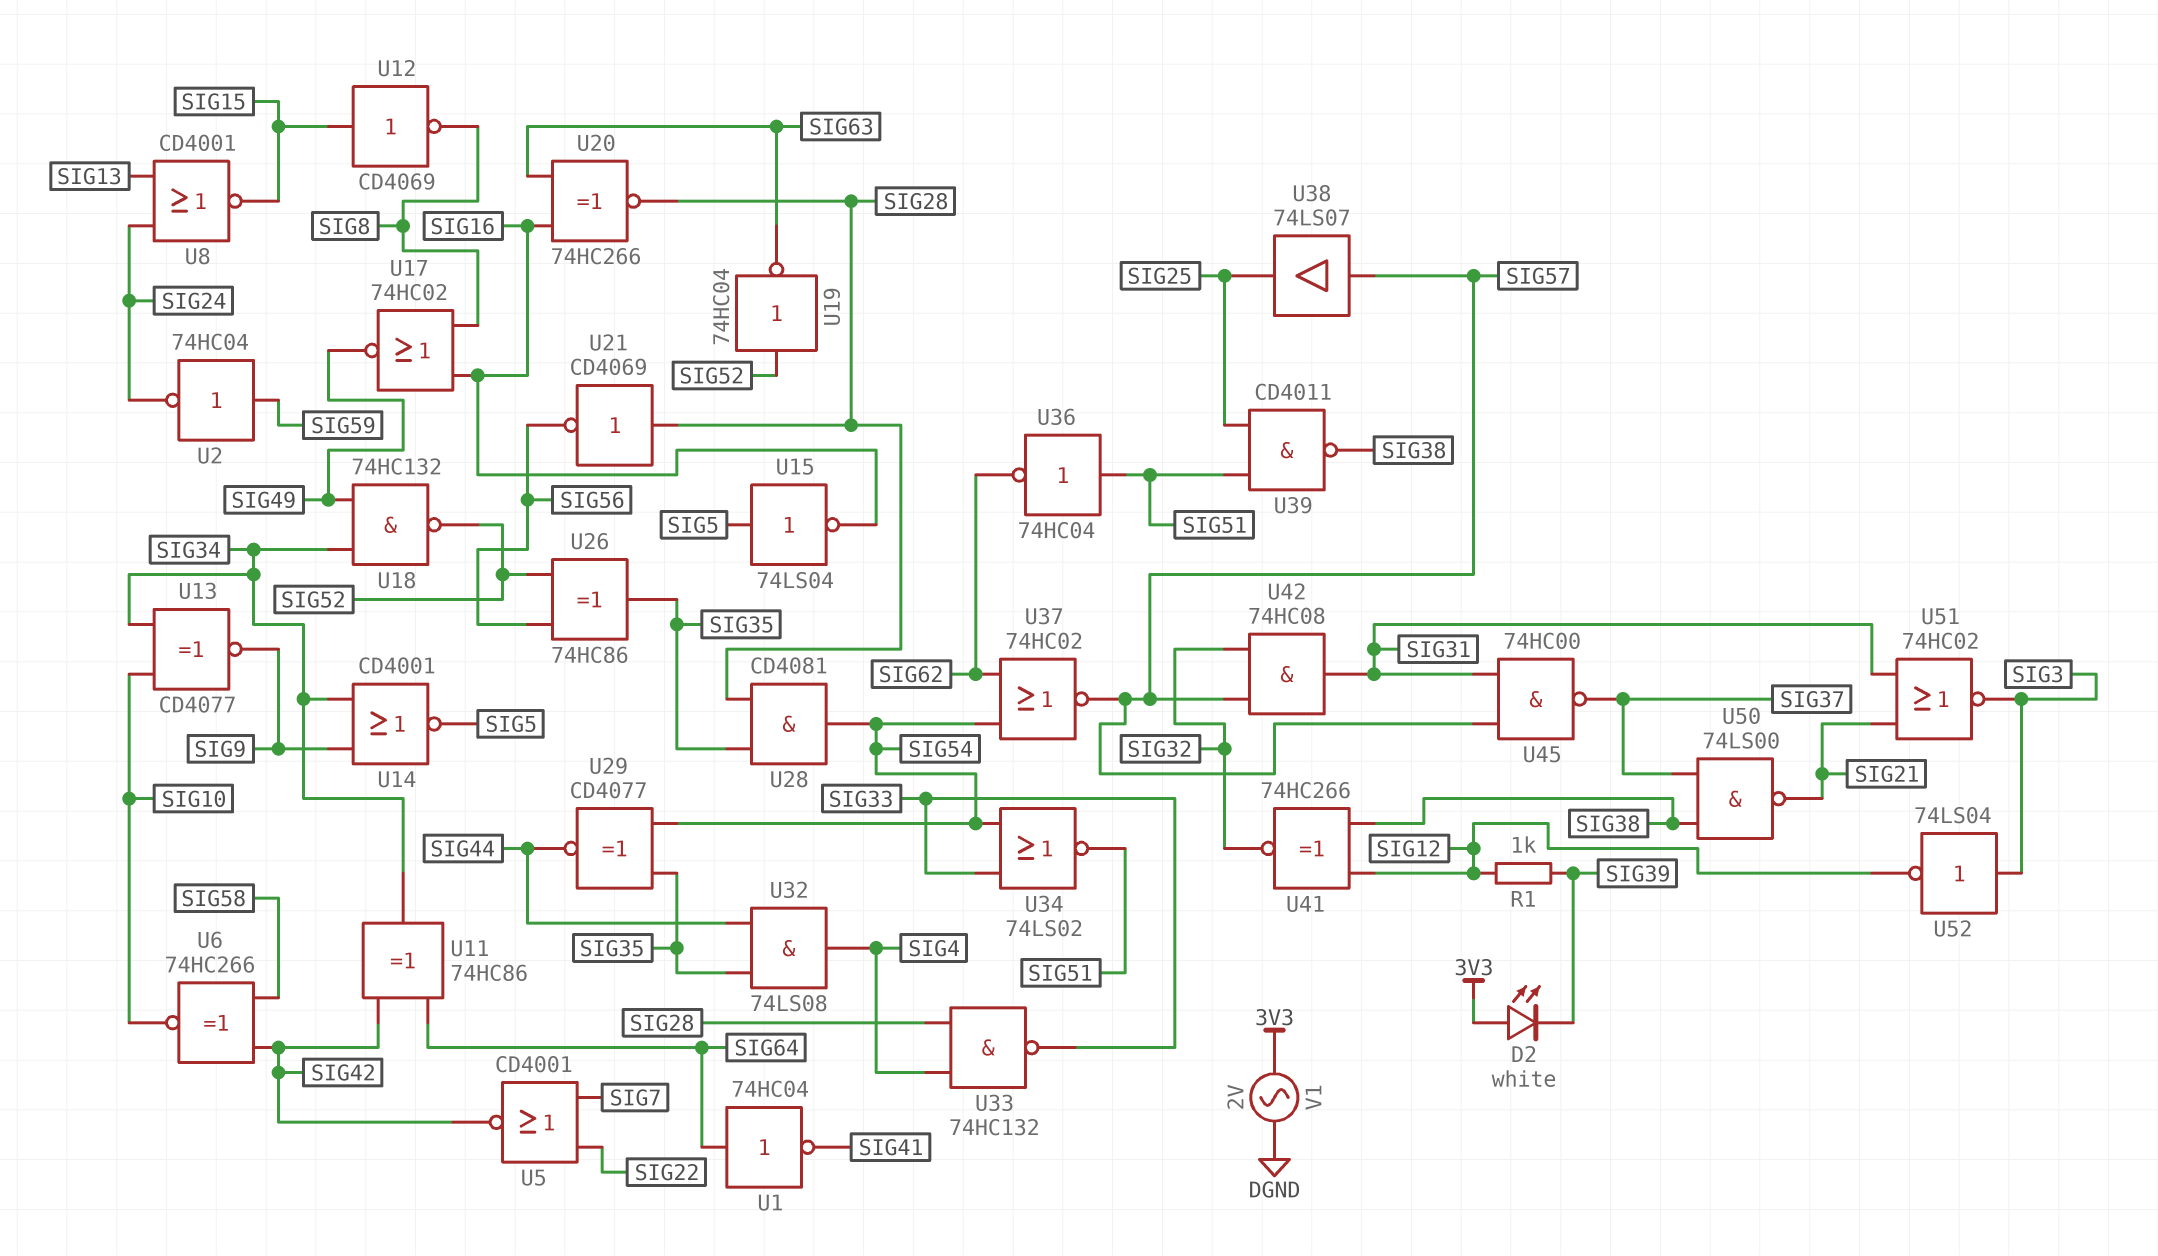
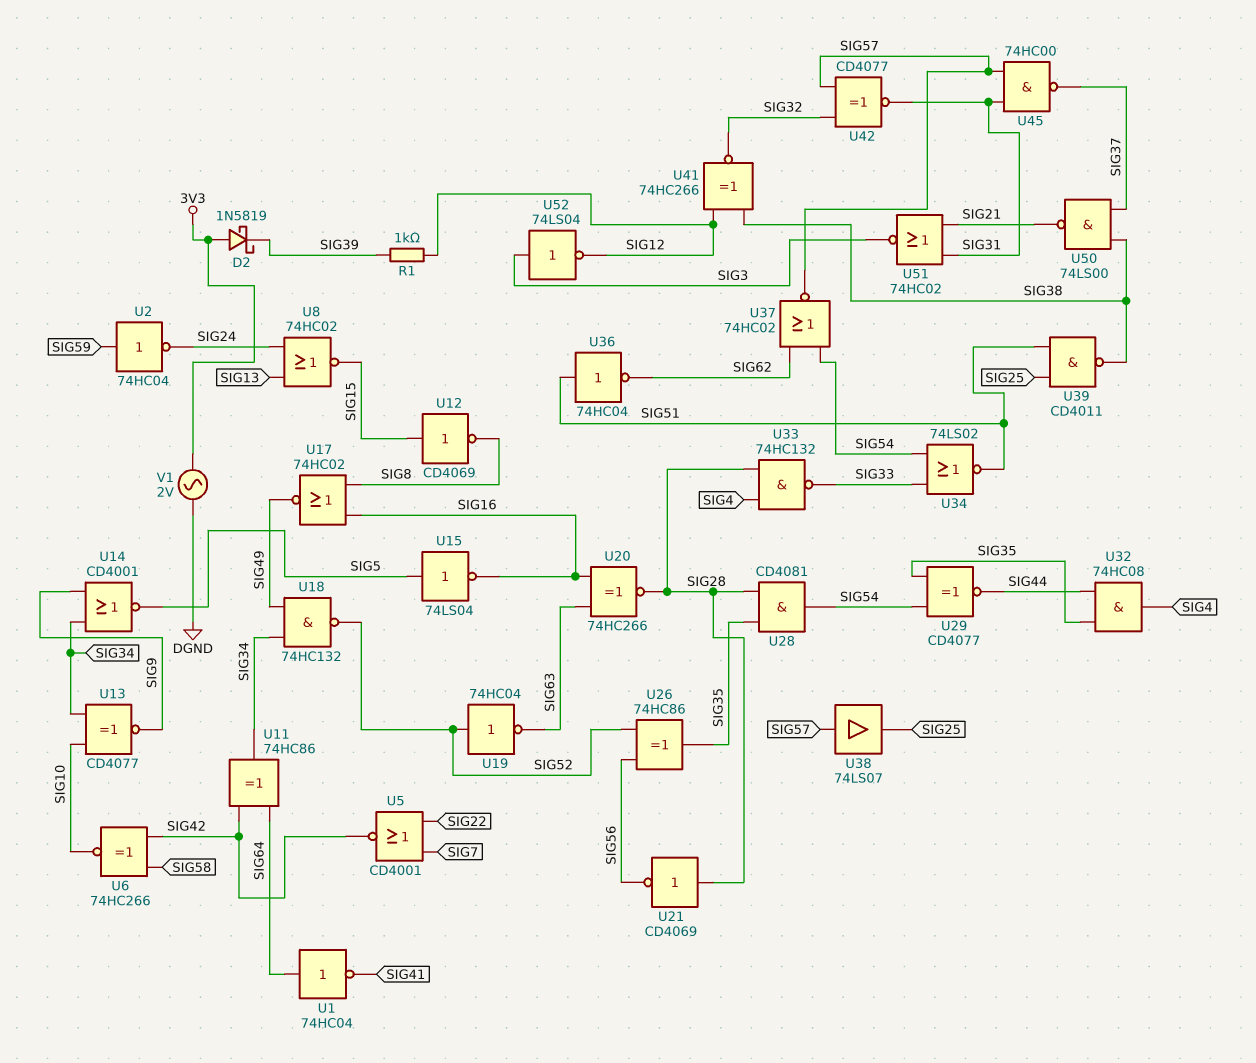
D2: LED white (A 3V3, K SIG39) -> schottky 1N5819 (A 3V3, K SIG39)
U8: NOR CD4001 (in SIG13, in SIG24, out SIG15) -> NOR 74HC02 (in SIG13, in SIG24, out SIG15)
U32: AND 74LS08 (in SIG35, in SIG44, out SIG4) -> AND 74HC08 (in SIG35, in SIG44, out SIG4)
U42: AND 74HC08 (in SIG32, in SIG57, out SIG31) -> XNOR CD4077 (in SIG32, in SIG57, out SIG31)

